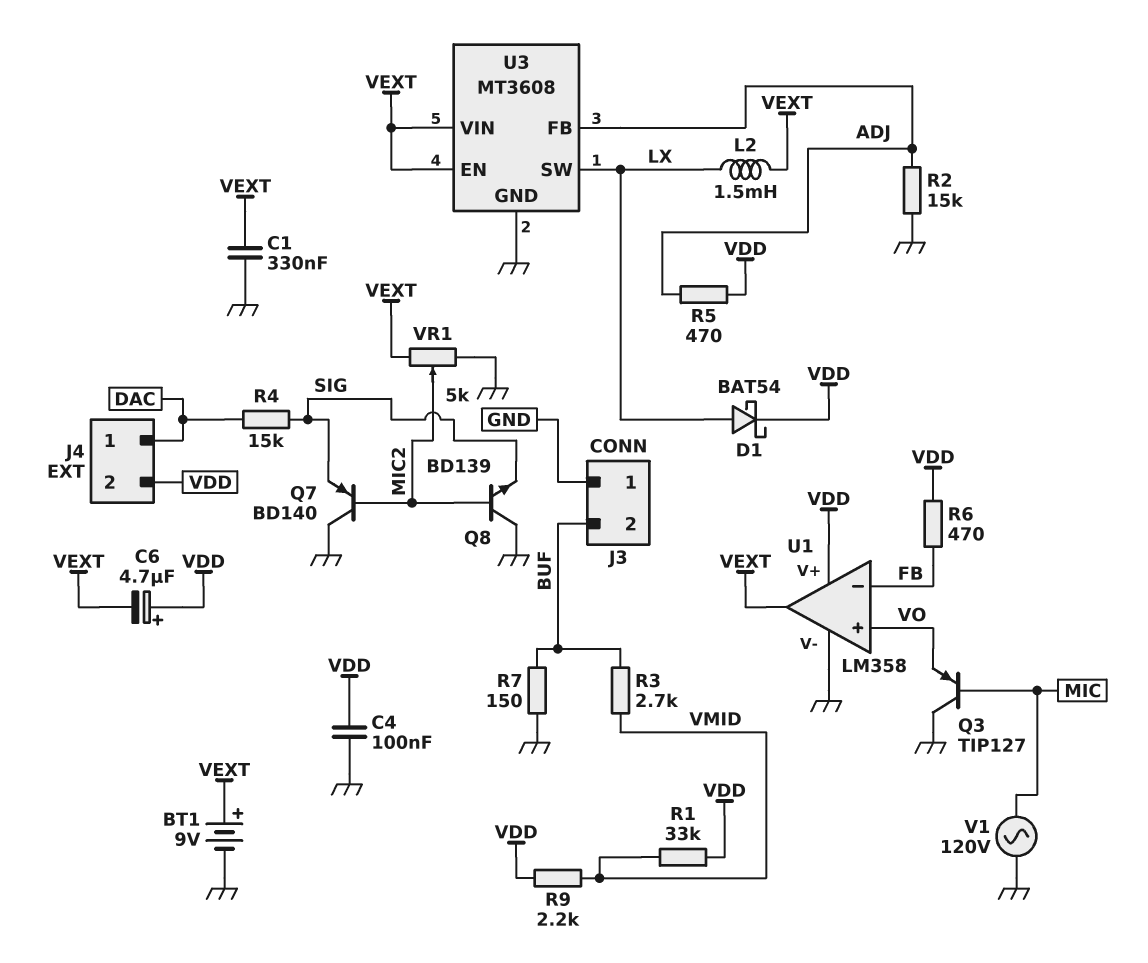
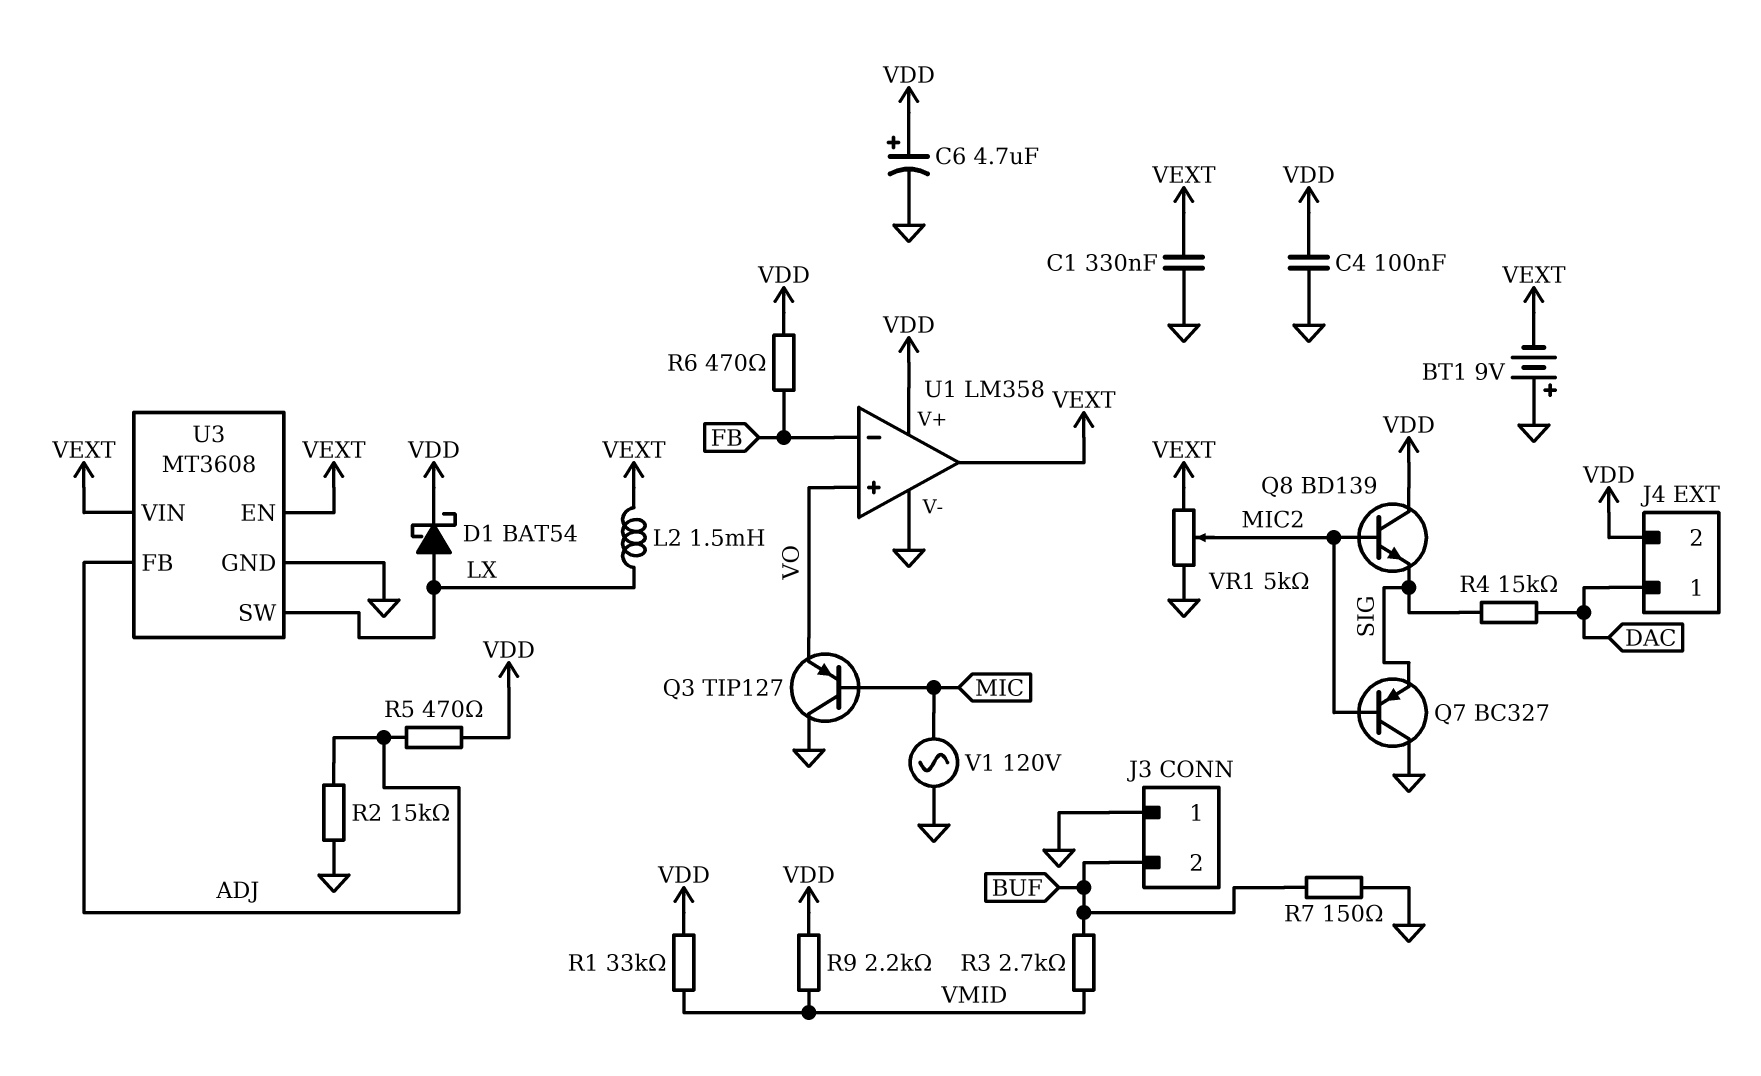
BT1: 9V (plus VEXT, minus GND) -> 9V (plus GND, minus VEXT)
C6: 4.7uF (plus VDD, minus VEXT) -> 4.7uF (plus VDD, minus GND)
Q7: PNP BD140 (B MIC2, C GND, E SIG) -> PNP BC327 (B MIC2, C GND, E SIG)
Q8: NPN BD139 (B MIC2, C GND, E SIG) -> NPN BD139 (B MIC2, C VDD, E SIG)

